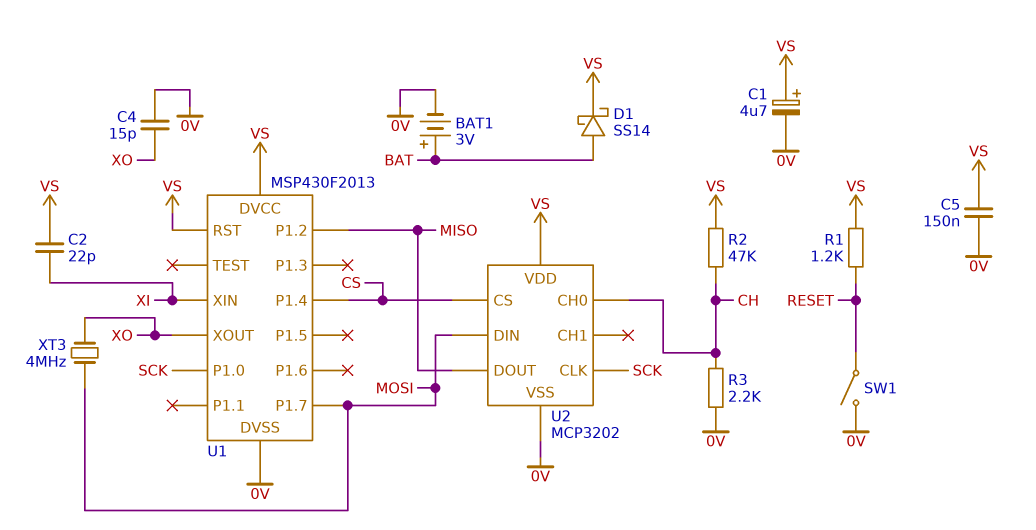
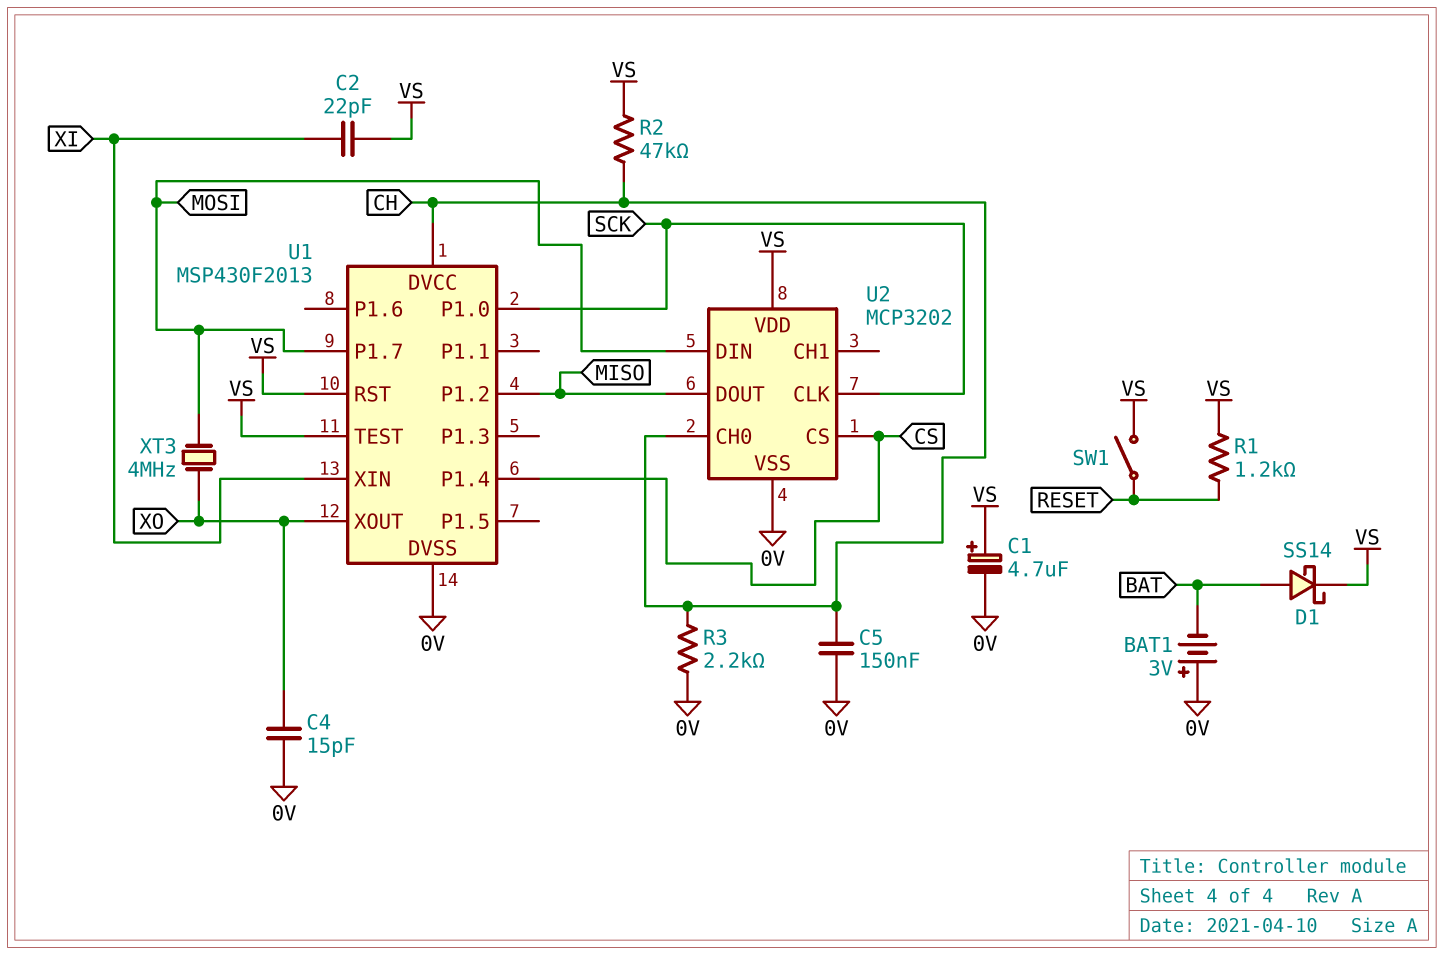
BAT1: 3V (plus BAT, minus 0V) -> 3V (plus 0V, minus BAT)
C5: 150nF (0V, VS) -> 150nF (0V, CH)
SW1: switch (0V, RESET) -> switch (RESET, VS)
U1 pin DVCC: VS -> CH
U1 pin TEST: none -> VS

